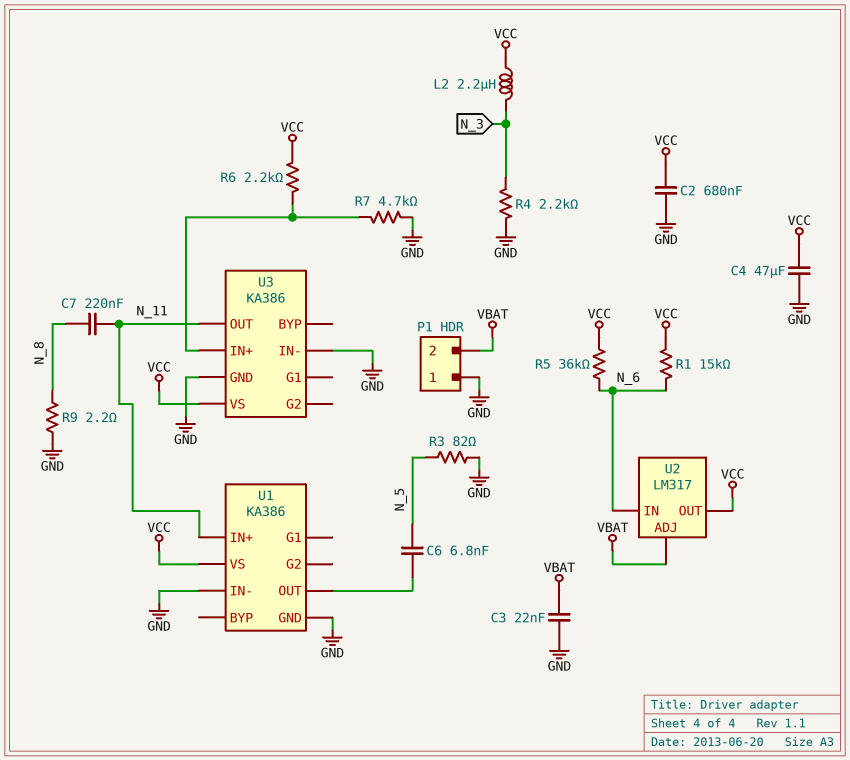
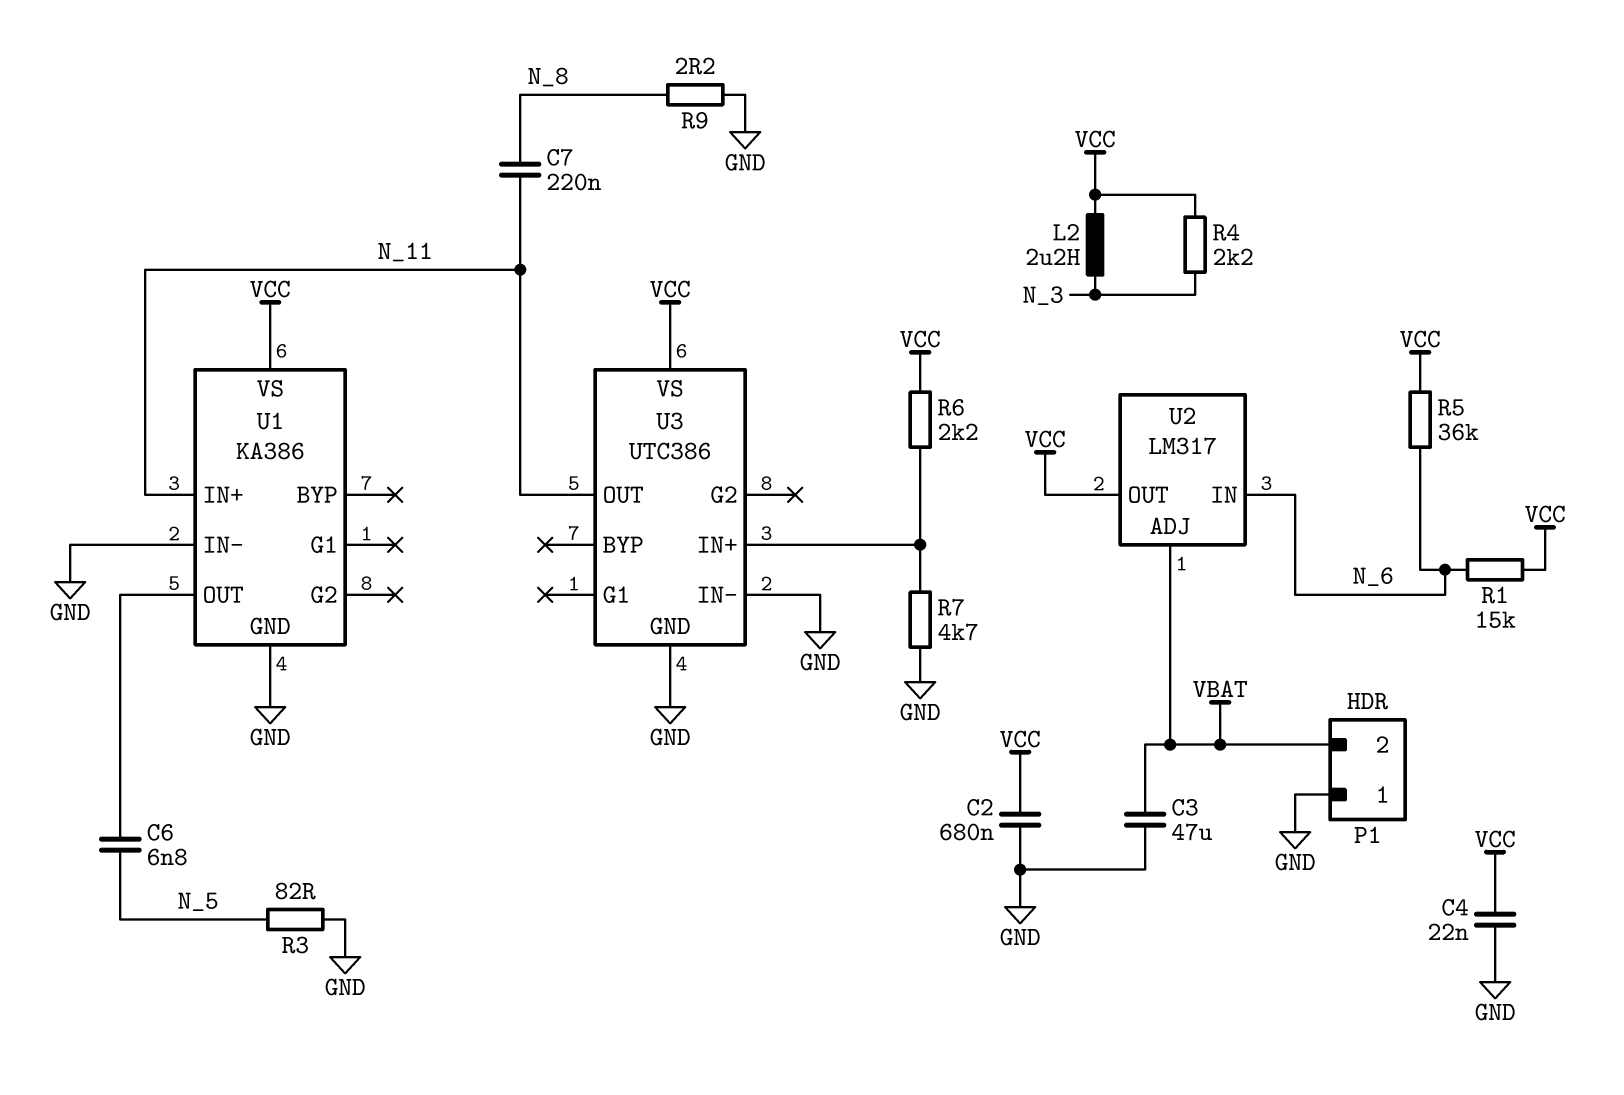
C3: 22nF (GND, VBAT) -> 47uF (GND, VBAT)
C4: 47uF (GND, VCC) -> 22nF (GND, VCC)
R4: 2.2k (GND, N_3) -> 2.2k (N_3, VCC)
U3: KA386 -> UTC386

